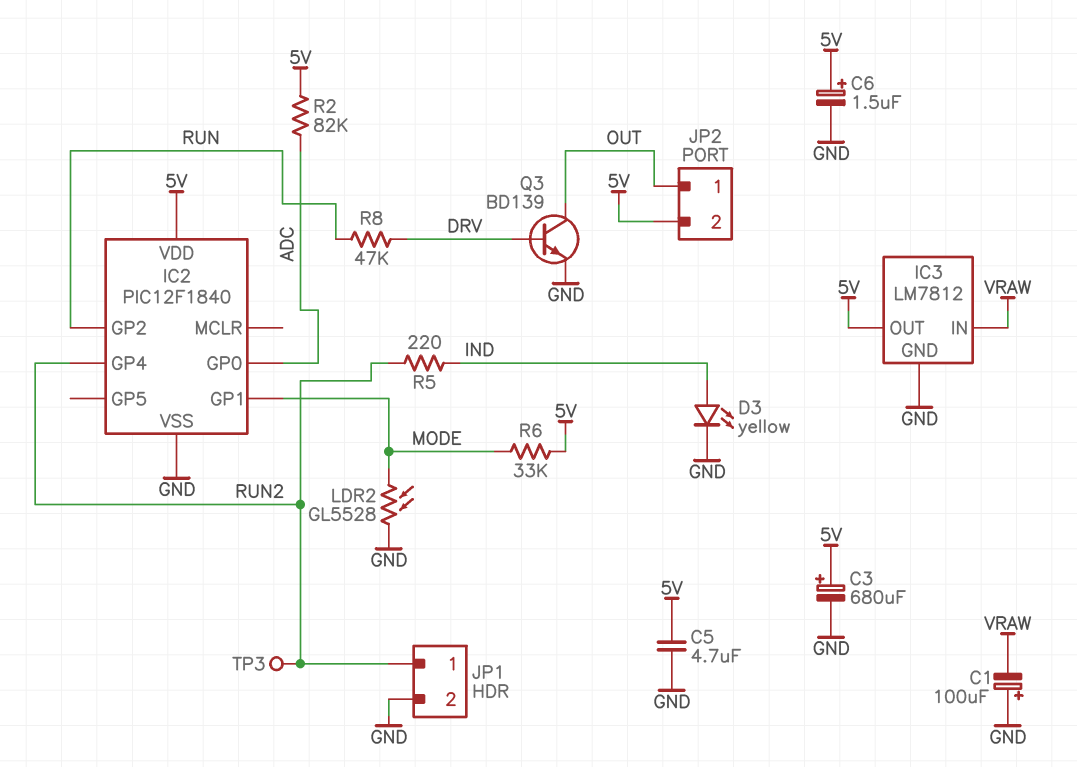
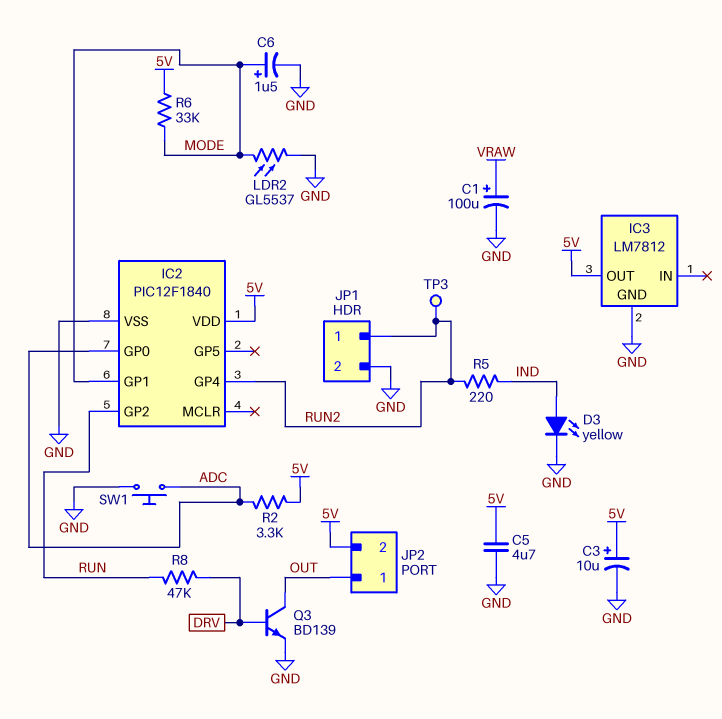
C1: 100uF (plus GND, minus VRAW) -> 100uF (plus VRAW, minus GND)
C3: 680uF (plus 5V, minus GND) -> 10uF (plus 5V, minus GND)
C6: 1.5uF (plus 5V, minus GND) -> 1.5uF (plus MODE, minus GND)
IC3 pin IN: VRAW -> none
LDR2: GL5528 (GND, MODE) -> GL5537 (GND, MODE)
R2: 82k (5V, ADC) -> 3.3k (5V, ADC)
SW1: none -> button (ADC, GND)

